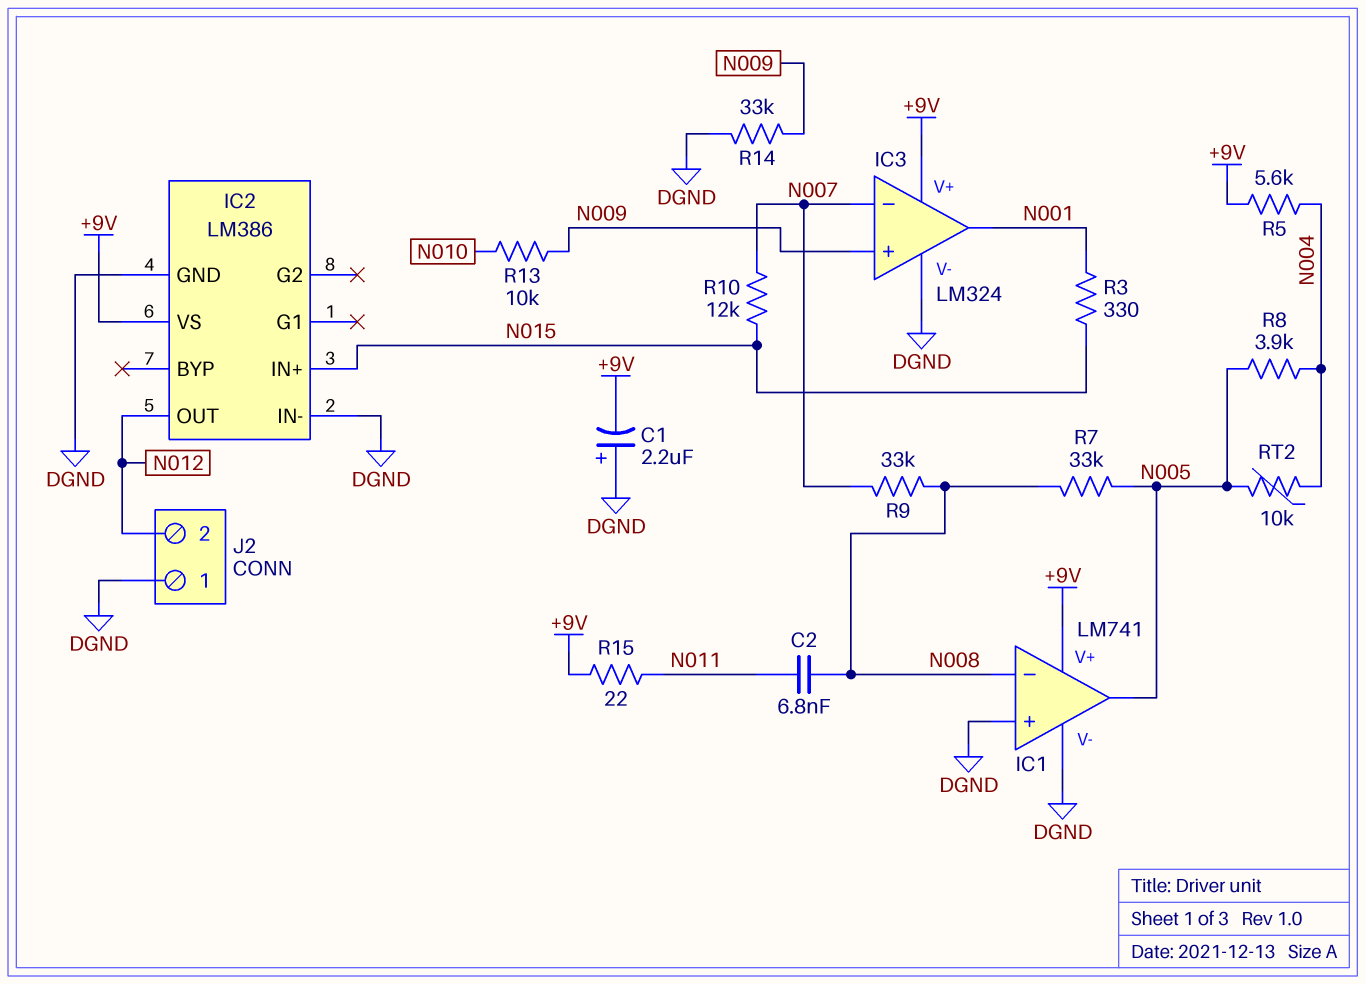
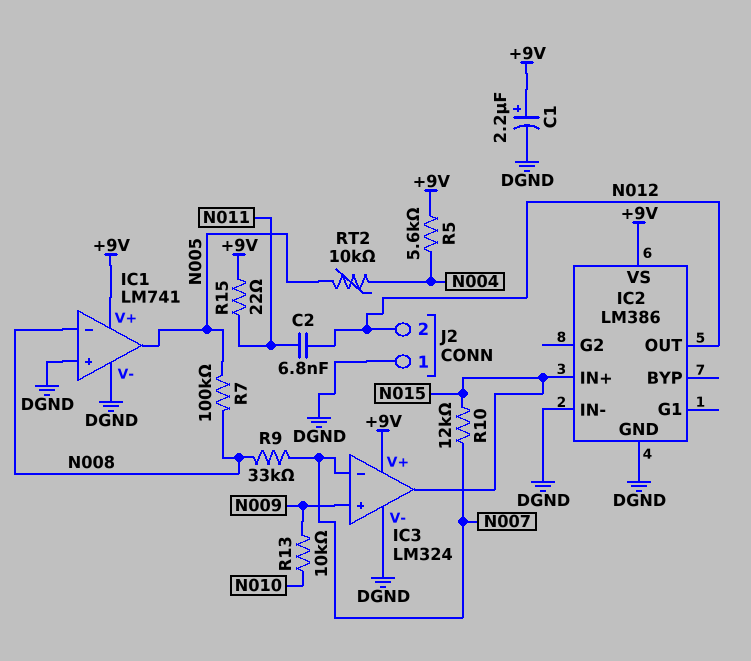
C1: 2.2uF (plus DGND, minus +9V) -> 2.2uF (plus +9V, minus DGND)
C2: 6.8nF (N008, N011) -> 6.8nF (N011, N012)
IC3 pin out: N001 -> N015
R3: 330 (N001, N015) -> none
R7: 33k (N005, N008) -> 100k (N005, N008)
R8: 3.9k (N004, N005) -> none
R14: 33k (DGND, N009) -> none

